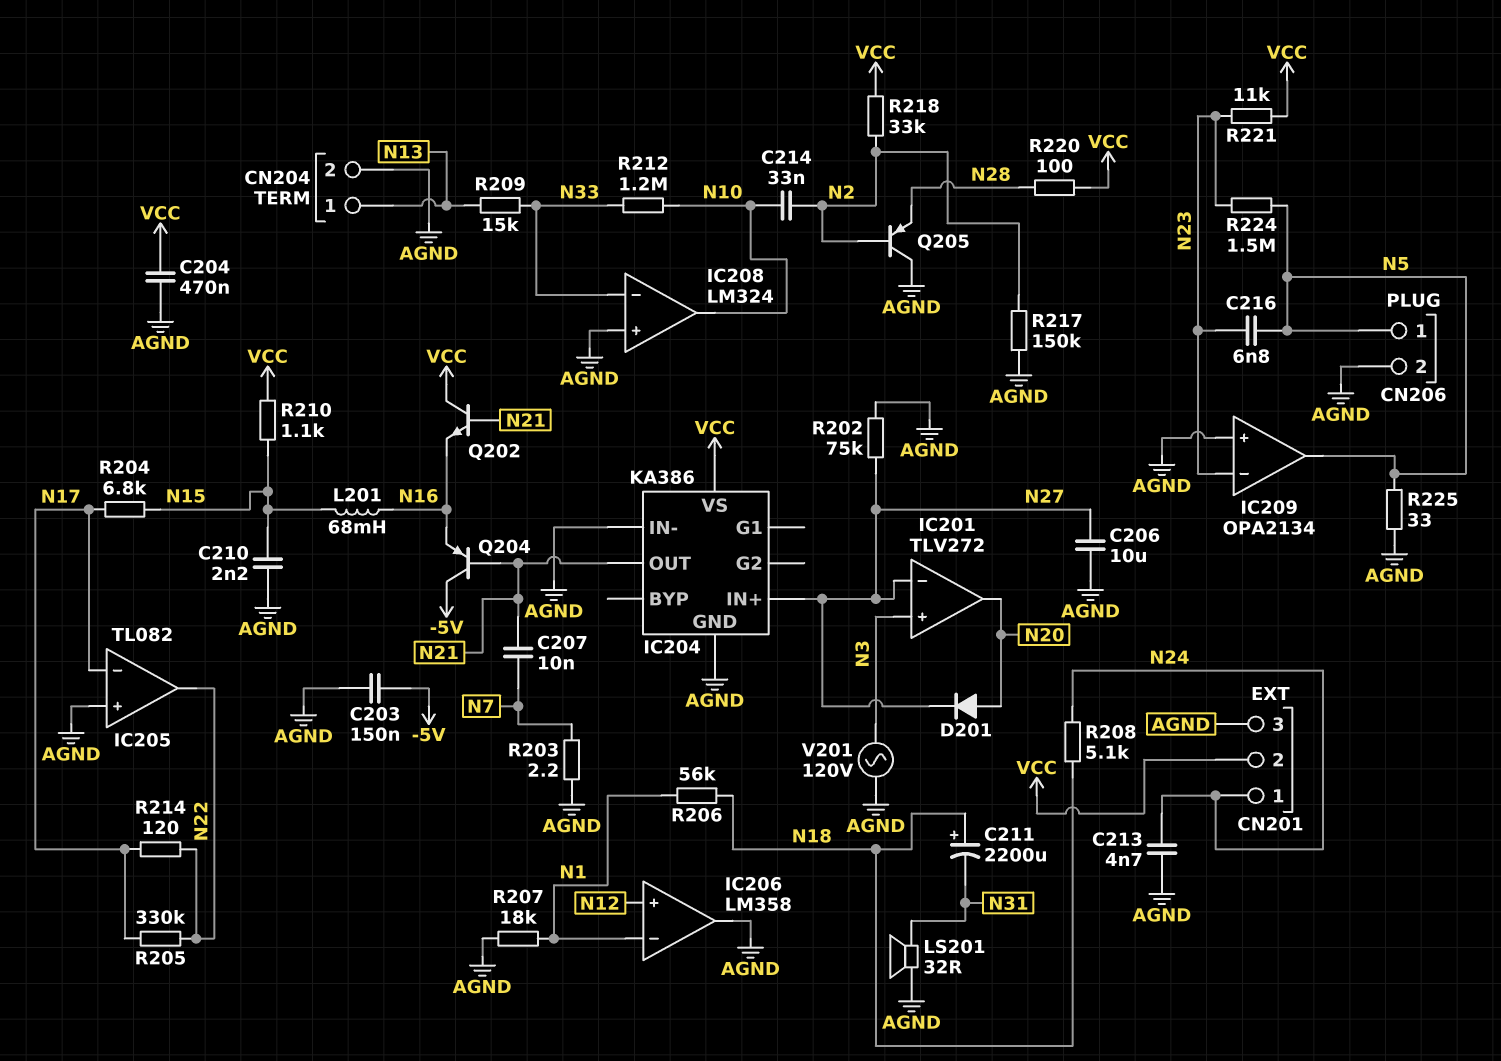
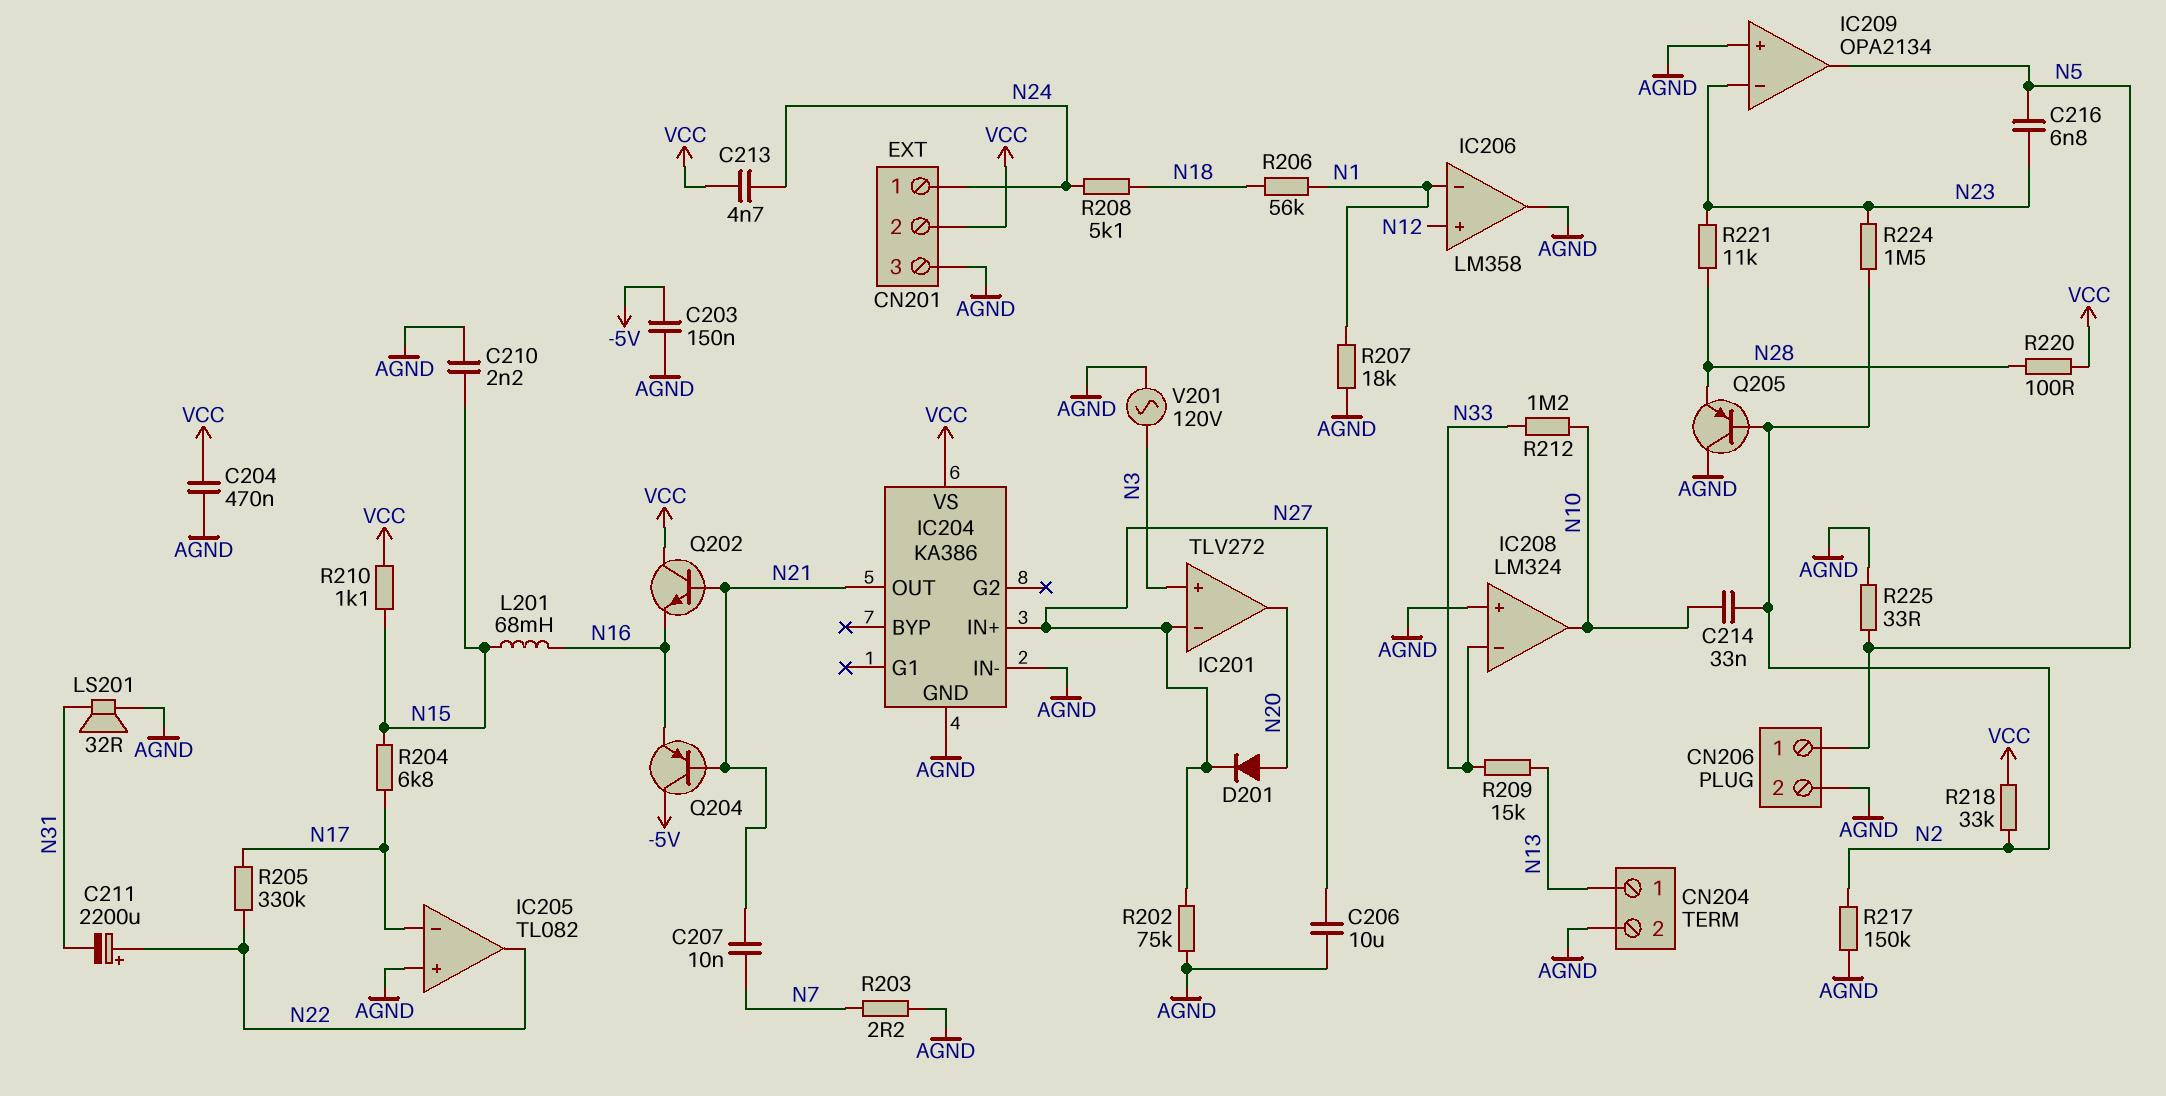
C211: 2200uF (plus N18, minus N31) -> 2200uF (plus N22, minus N31)
C213: 4.7nF (AGND, N24) -> 4.7nF (N24, VCC)
R214: 120 (N17, N22) -> none
R221: 11k (N23, VCC) -> 11k (N23, N28)
R224: 1.5M (N5, N23) -> 1.5M (N2, N23)

